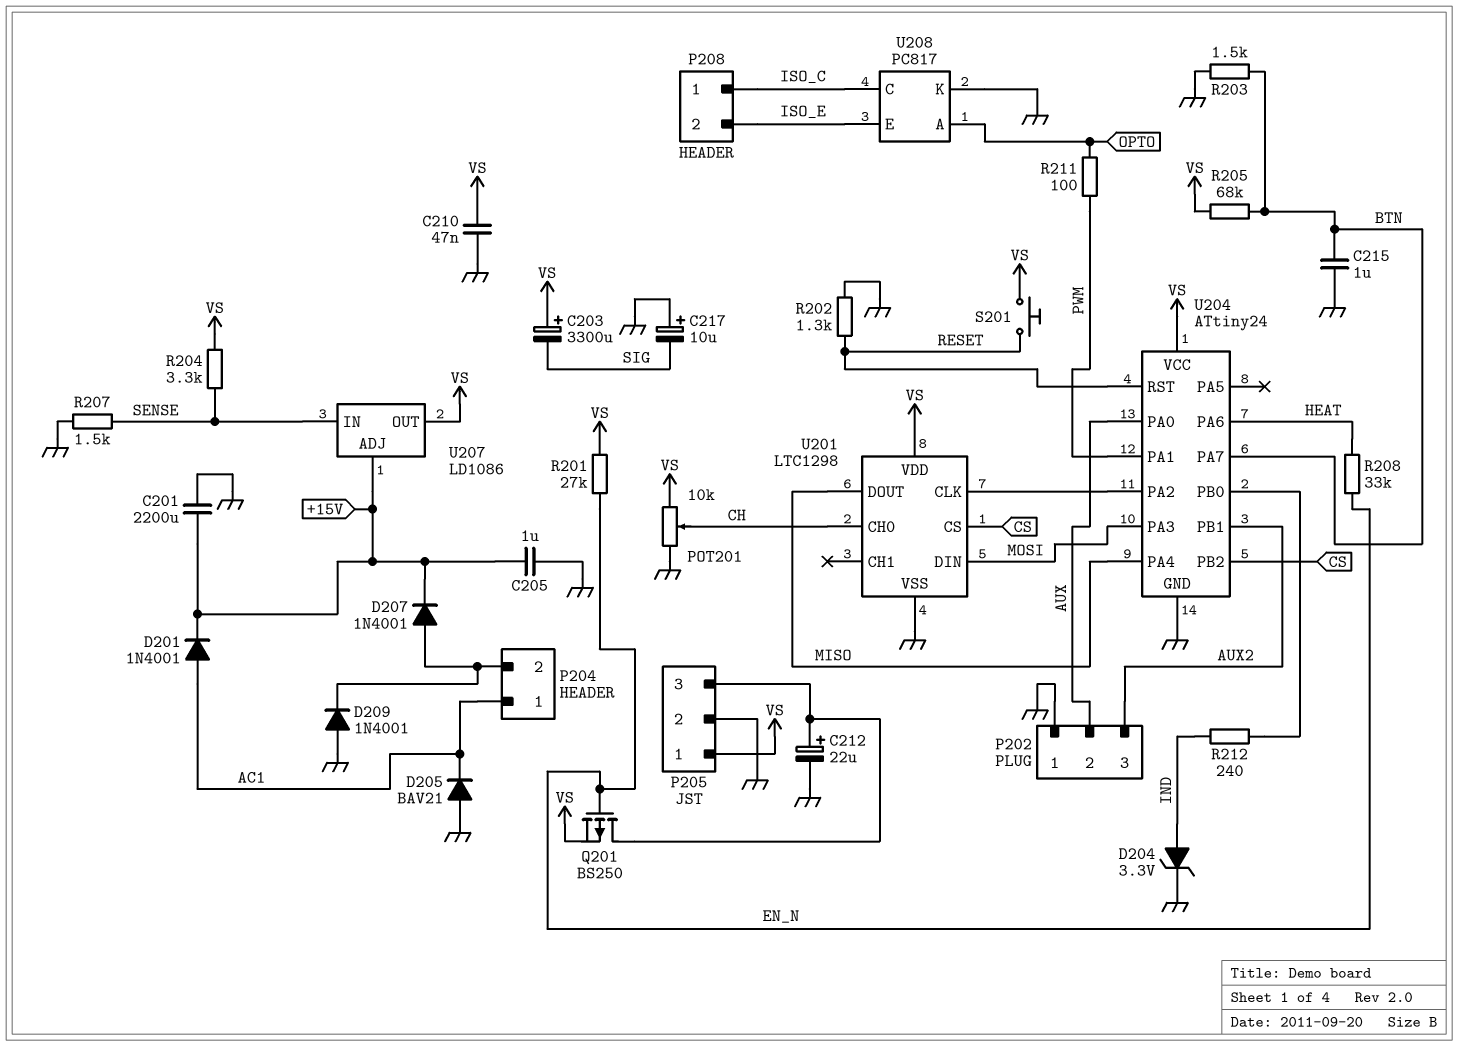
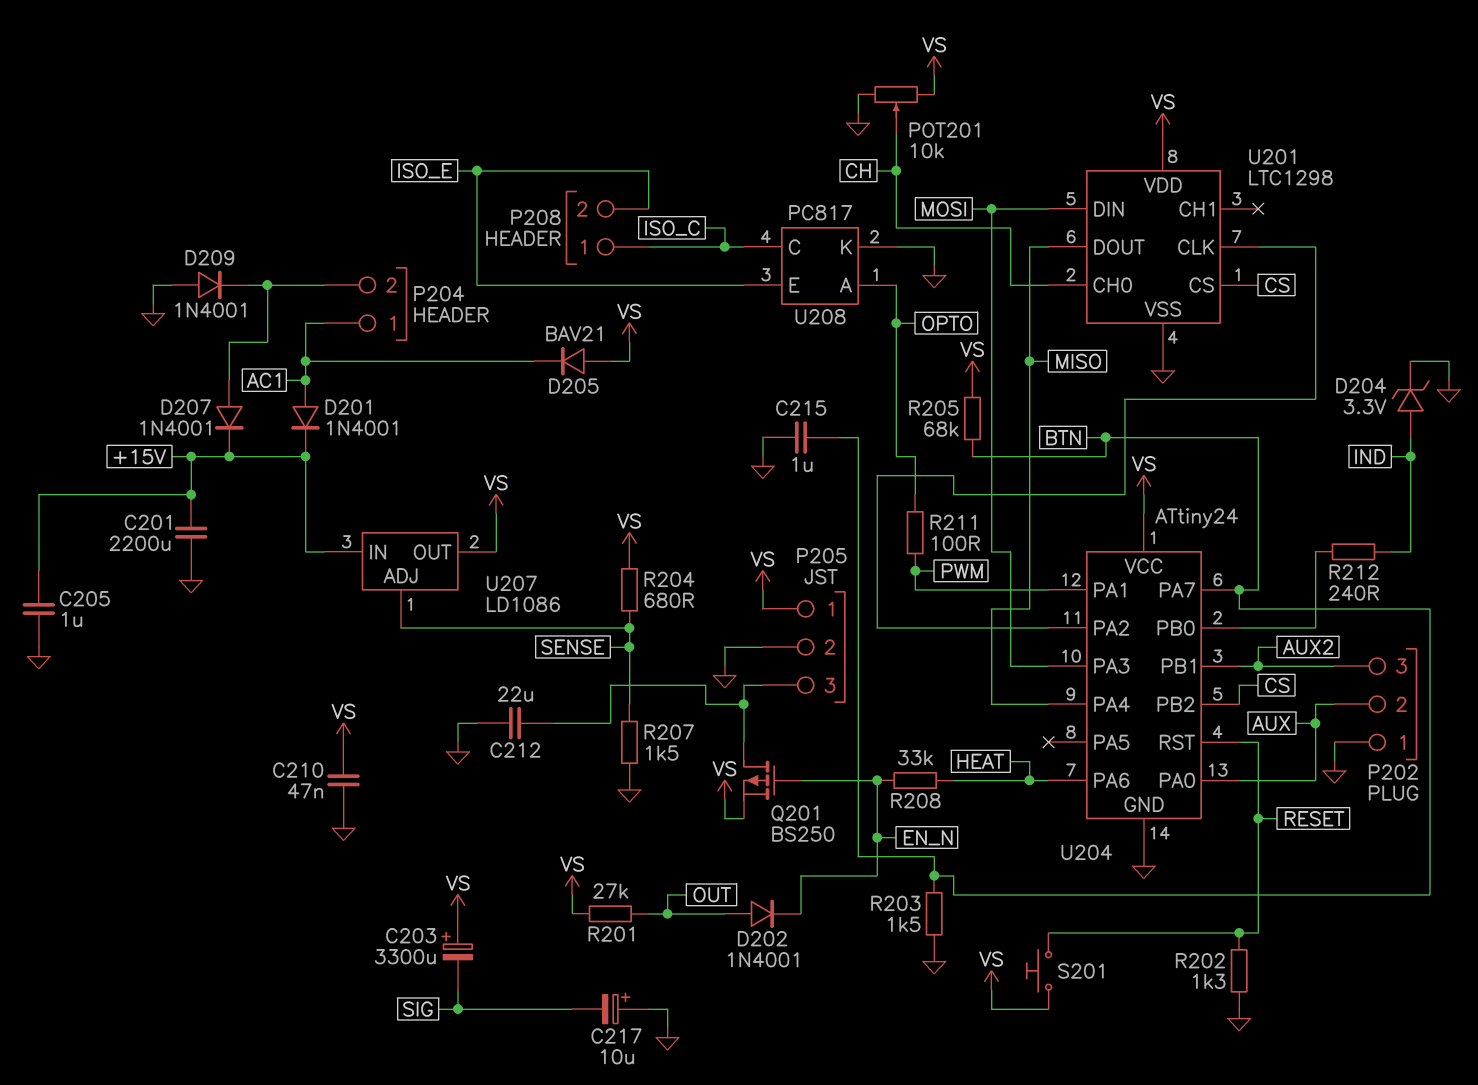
C212: 22uF (plus P205/3, minus GND) -> 22uF (GND, P205/3)
D202: none -> diode 1N4001 (A OUT, K EN_N)
D205: diode BAV21 (A GND, K AC1) -> diode BAV21 (A VS, K AC1)
R201: 27k (EN_N, VS) -> 27k (OUT, VS)
R204: 3.3k (SENSE, VS) -> 680 (SENSE, VS)
U207 pin ADJ: +15V -> SENSE
U207 pin IN: SENSE -> +15V

